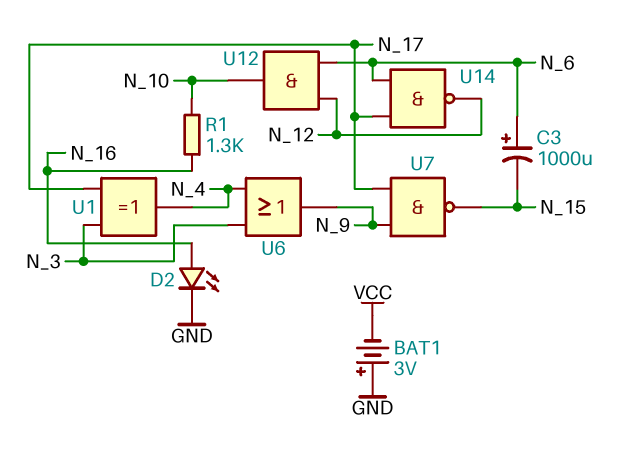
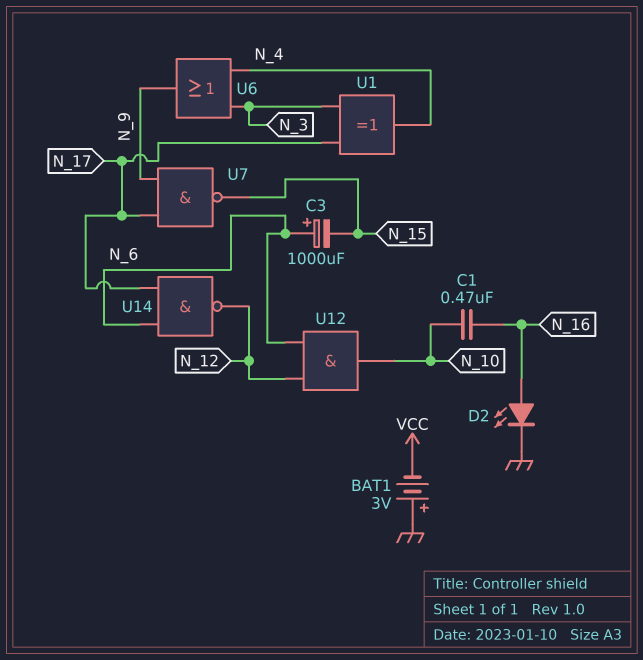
C1: none -> 470nF (N_10, N_16)
R1: 1.3k (N_10, N_16) -> none

